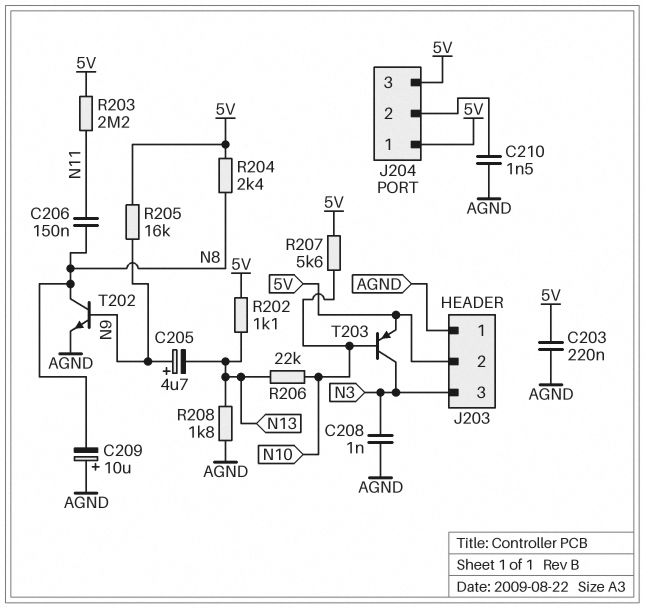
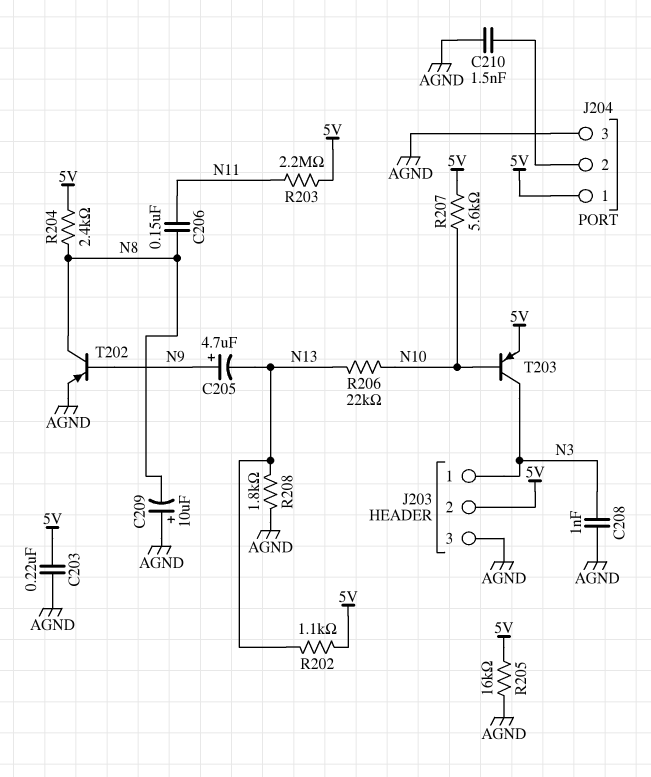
J203 pin 1: AGND -> N3
J203 pin 3: N3 -> AGND
J204 pin 3: 5V -> AGND
R205: 16k (5V, N9) -> 16k (5V, AGND)
T202: NPN (B N9, C N8, E AGND) -> PNP (B N9, C N8, E AGND)

